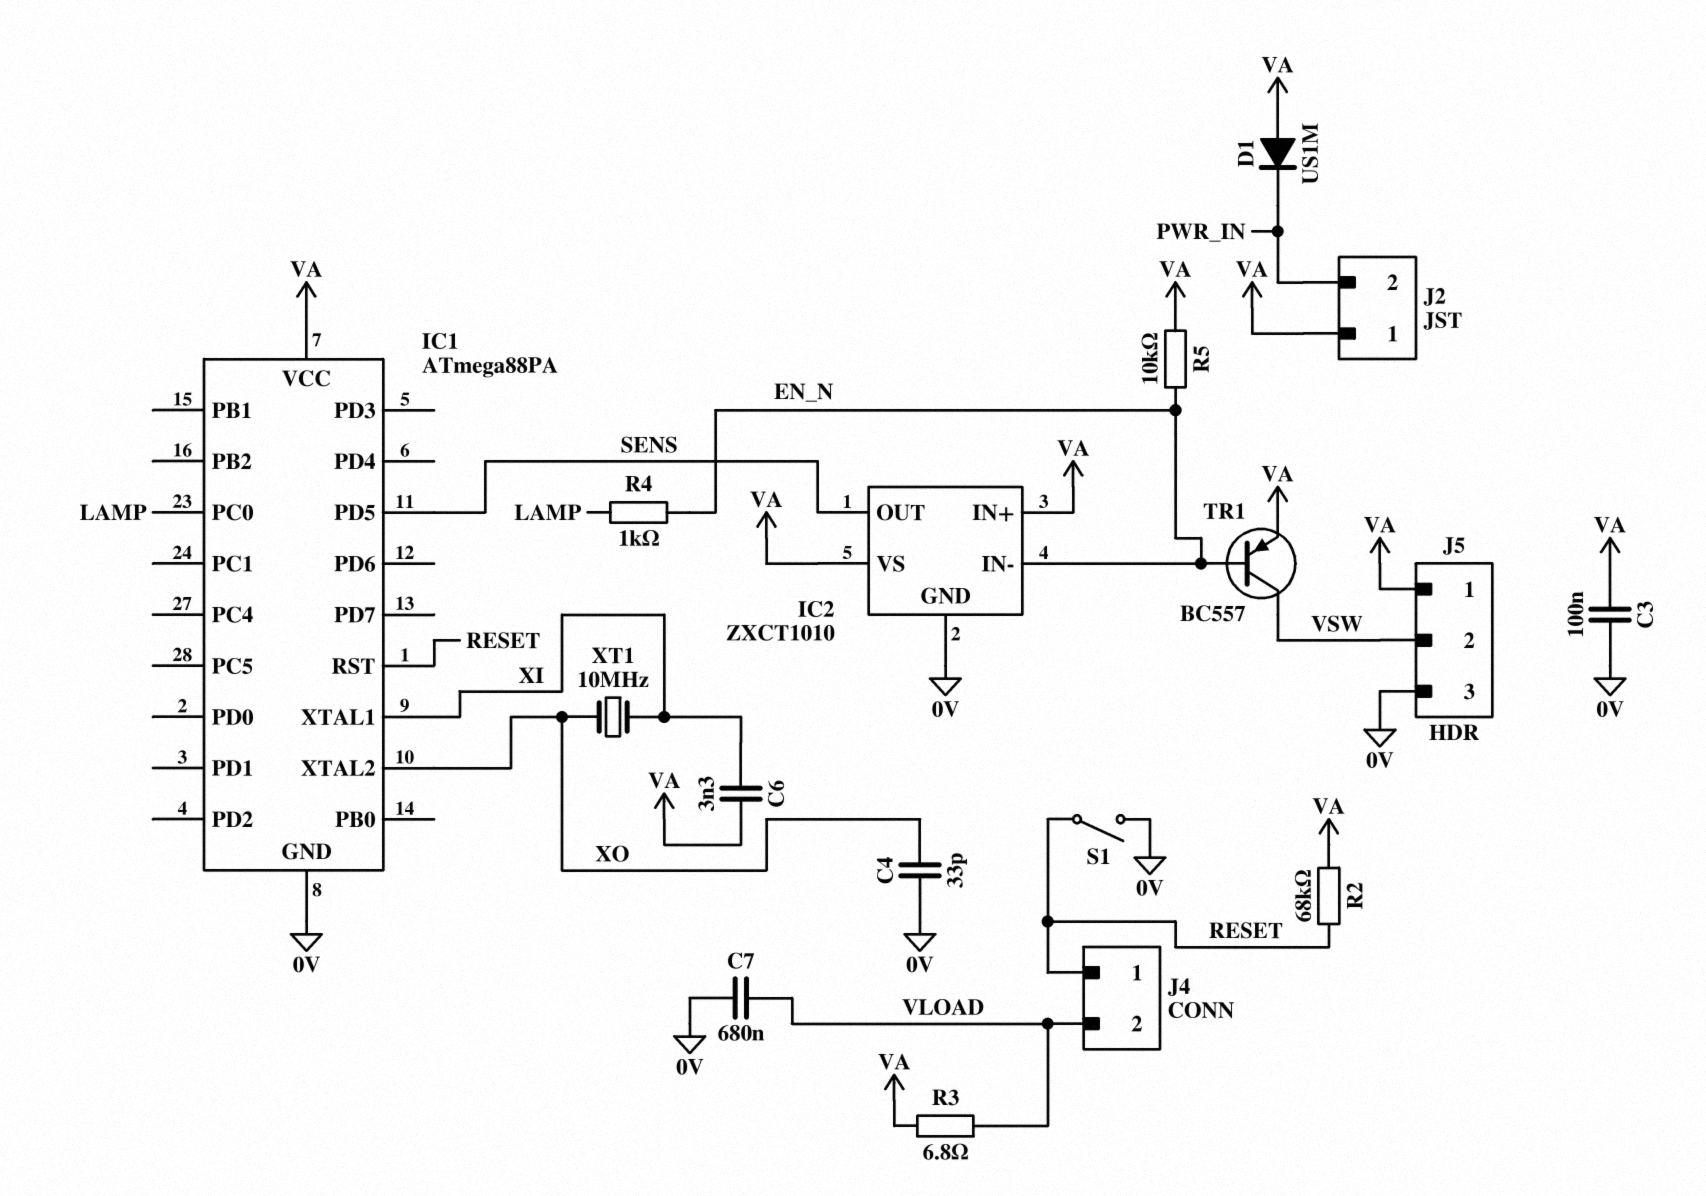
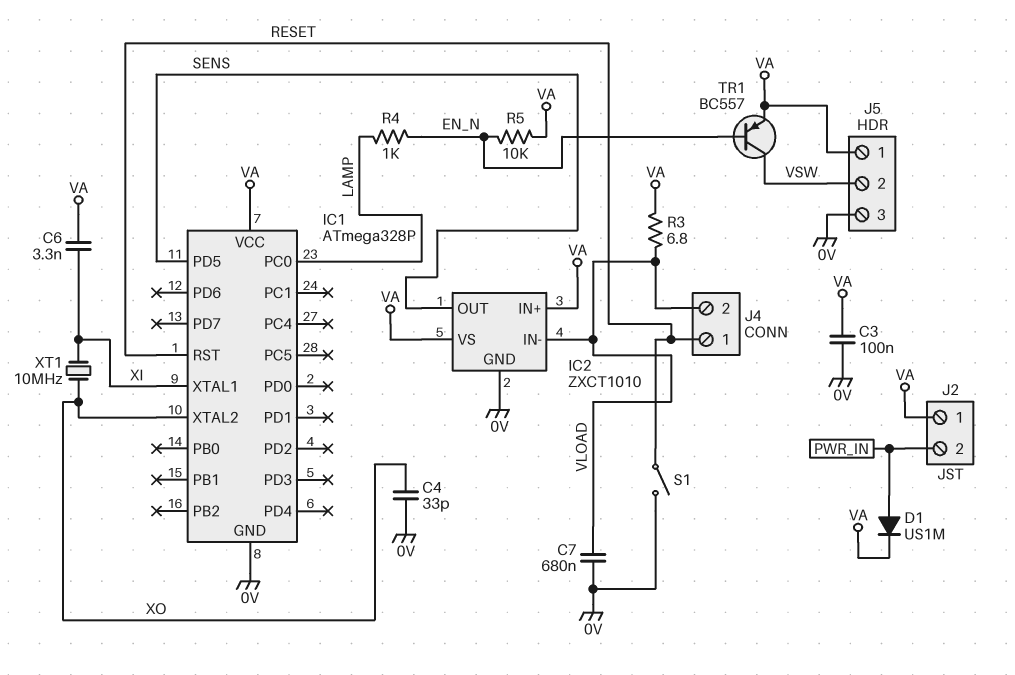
D1: diode US1M (A VA, K PWR_IN) -> diode US1M (A PWR_IN, K VA)
IC1: ATmega88PA -> ATmega328P
IC2 pin IN-: EN_N -> VLOAD
R2: 68k (RESET, VA) -> none

